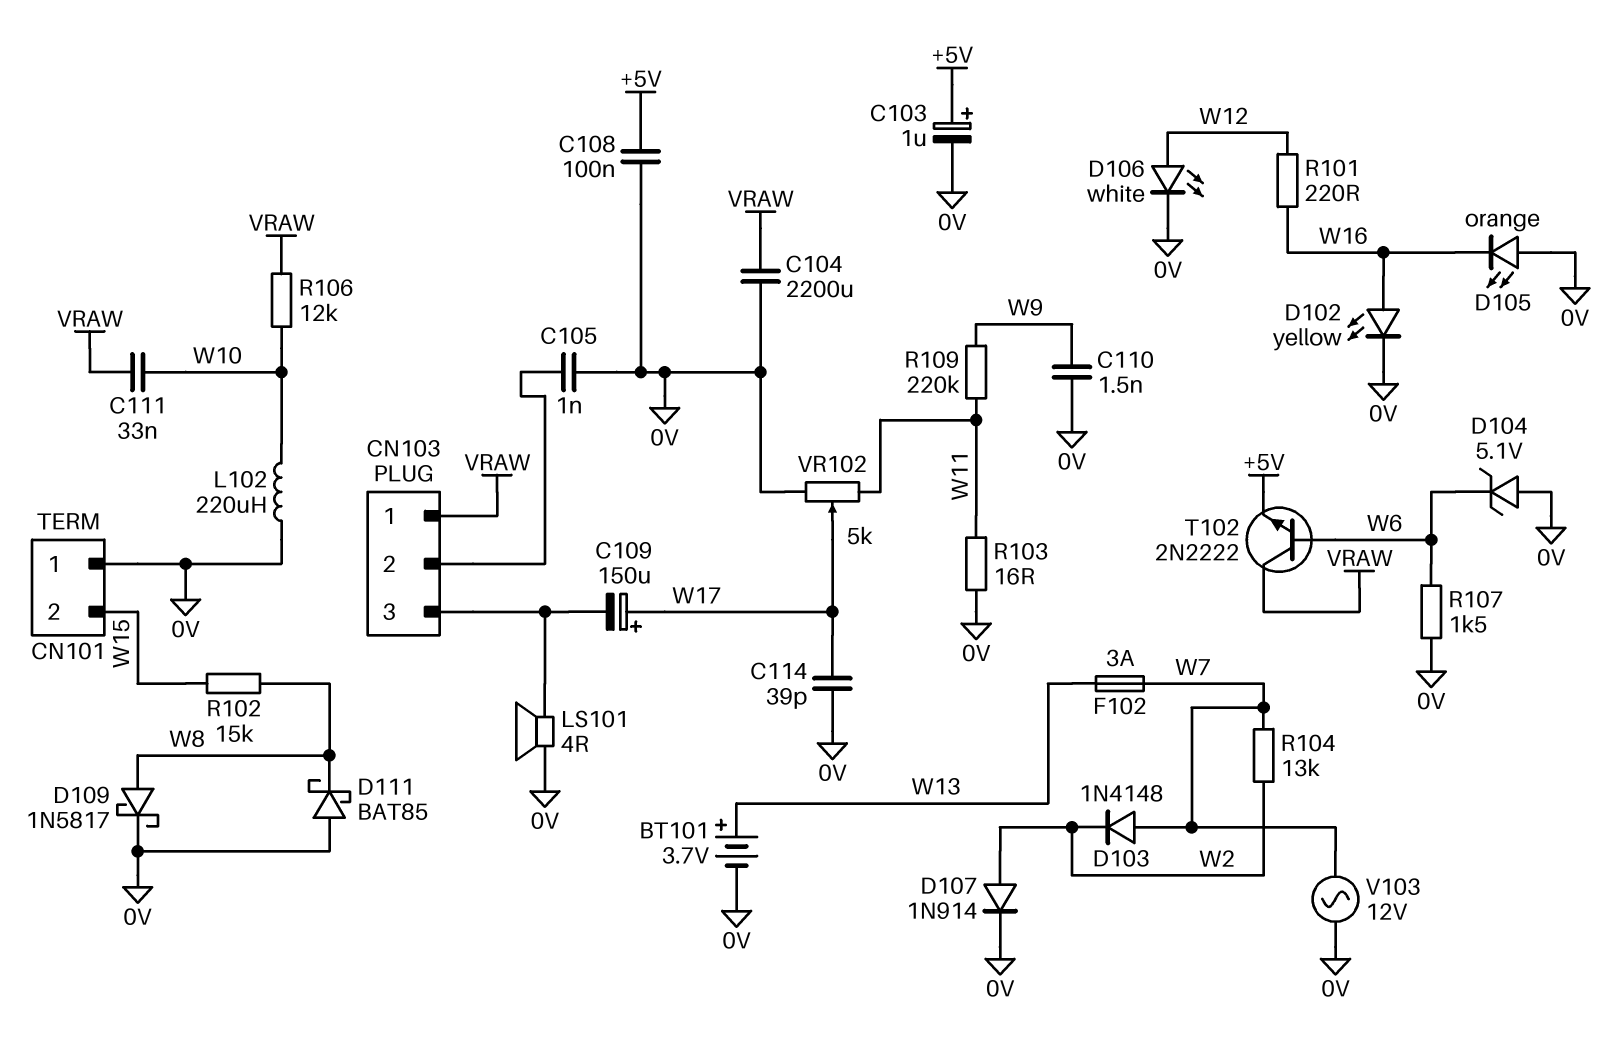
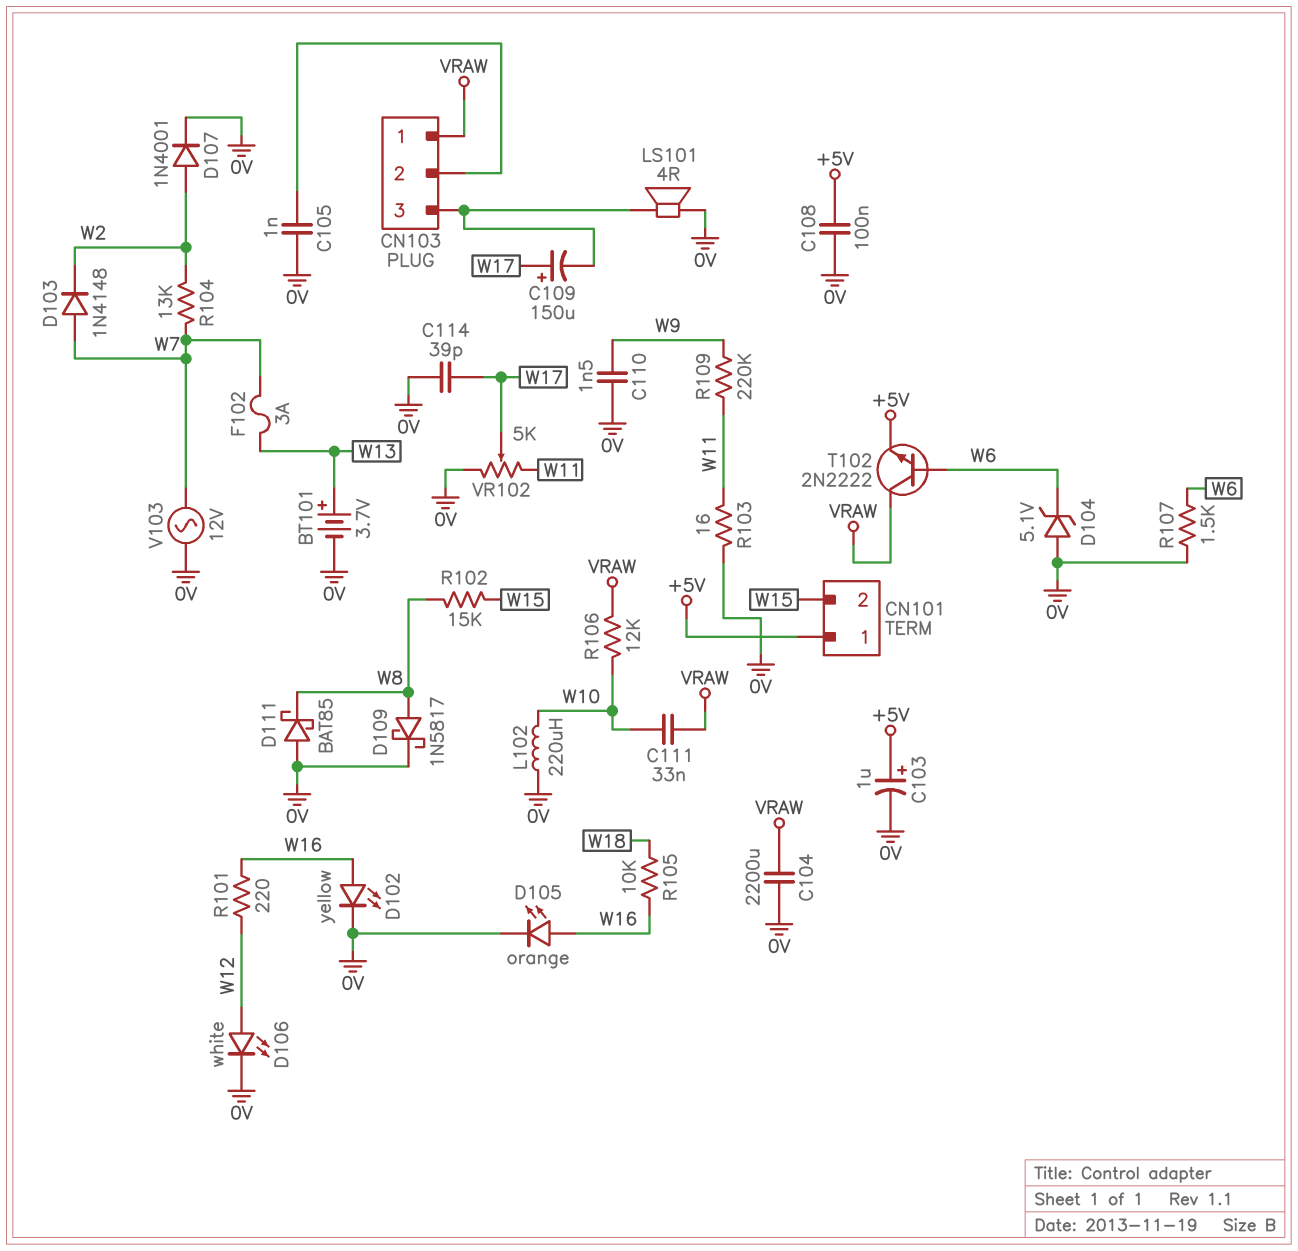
CN101 pin 1: 0V -> +5V
D105: LED orange (A 0V, K W16) -> LED orange (A W16, K 0V)
D107: diode 1N914 (A W2, K 0V) -> diode 1N4001 (A W2, K 0V)
R105: none -> 10k (W16, W18)

